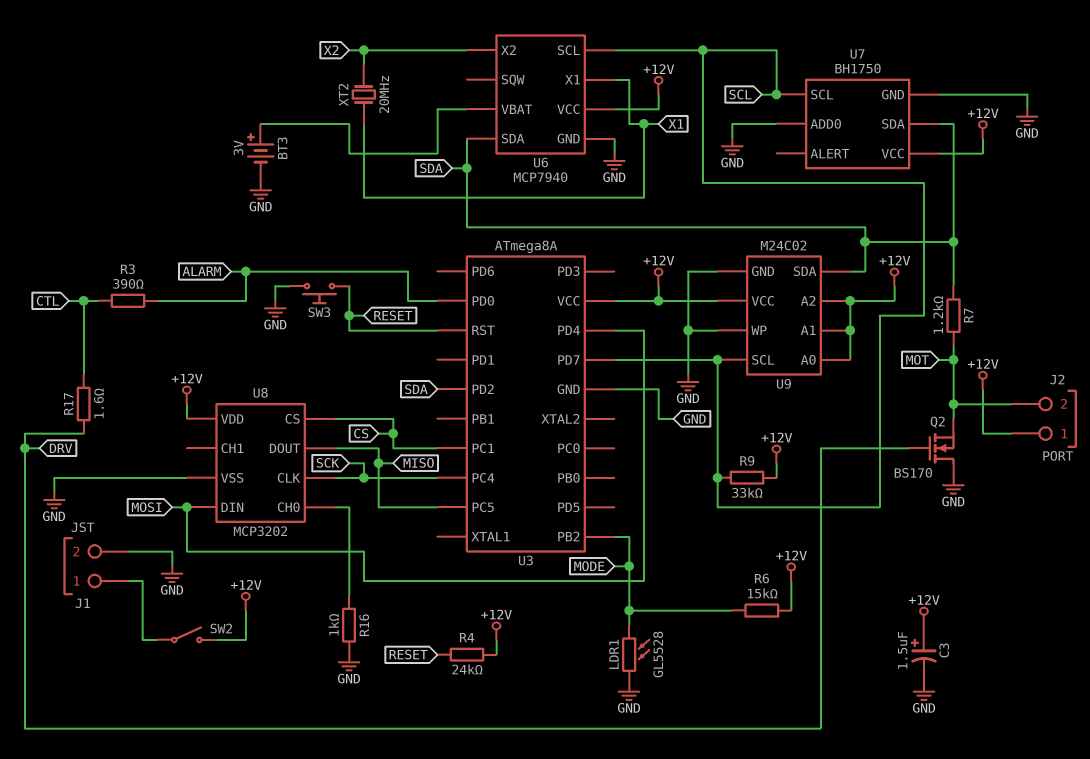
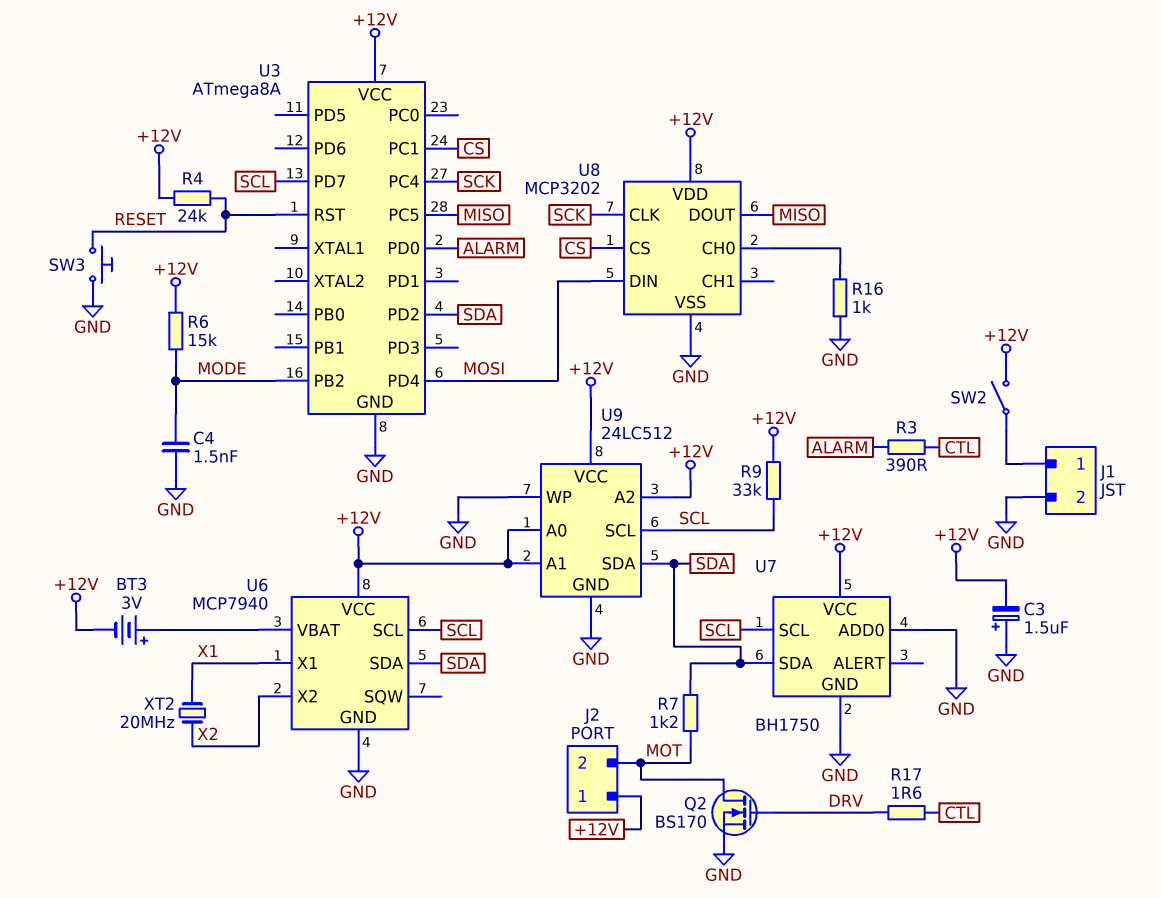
BT3: 3V (plus U6/VBAT, minus GND) -> 3V (plus U6/VBAT, minus +12V)
C3: 1.5uF (plus +12V, minus GND) -> 1.5uF (plus GND, minus +12V)
C4: none -> 1.5nF (GND, MODE)
LDR1: GL5528 (GND, MODE) -> none
Q2: NMOS BS170 (G DRV, D GND, S MOT) -> NMOS BS170 (G DRV, D MOT, S GND)
U9: M24C02 -> 24LC512

